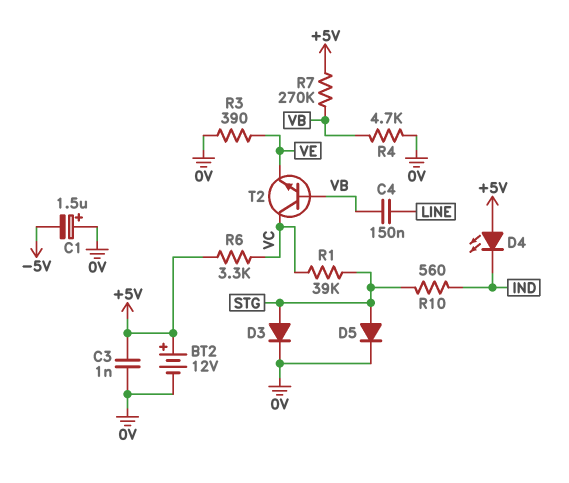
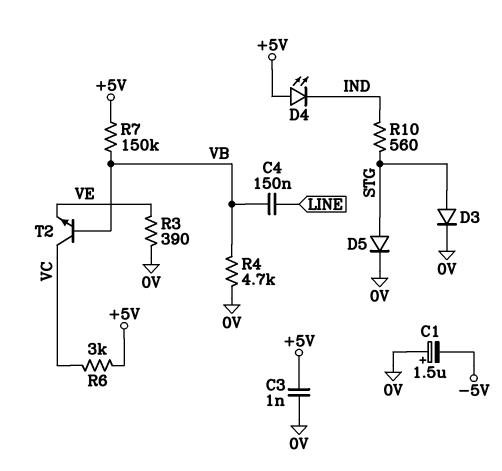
BT2: 12V (plus +5V, minus 0V) -> none
R1: 39k (STG, VC) -> none
R6: 3.3k (+5V, VC) -> 3k (+5V, VC)
R7: 270k (+5V, VB) -> 150k (+5V, VB)

